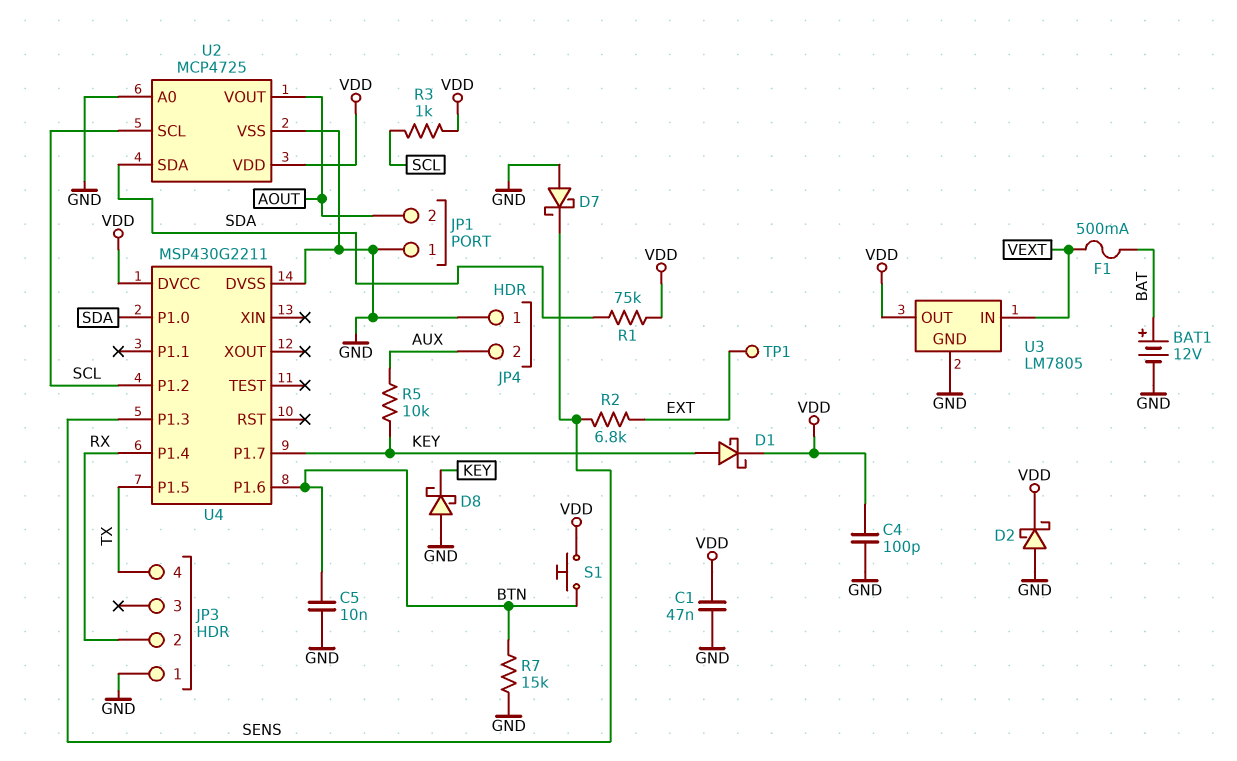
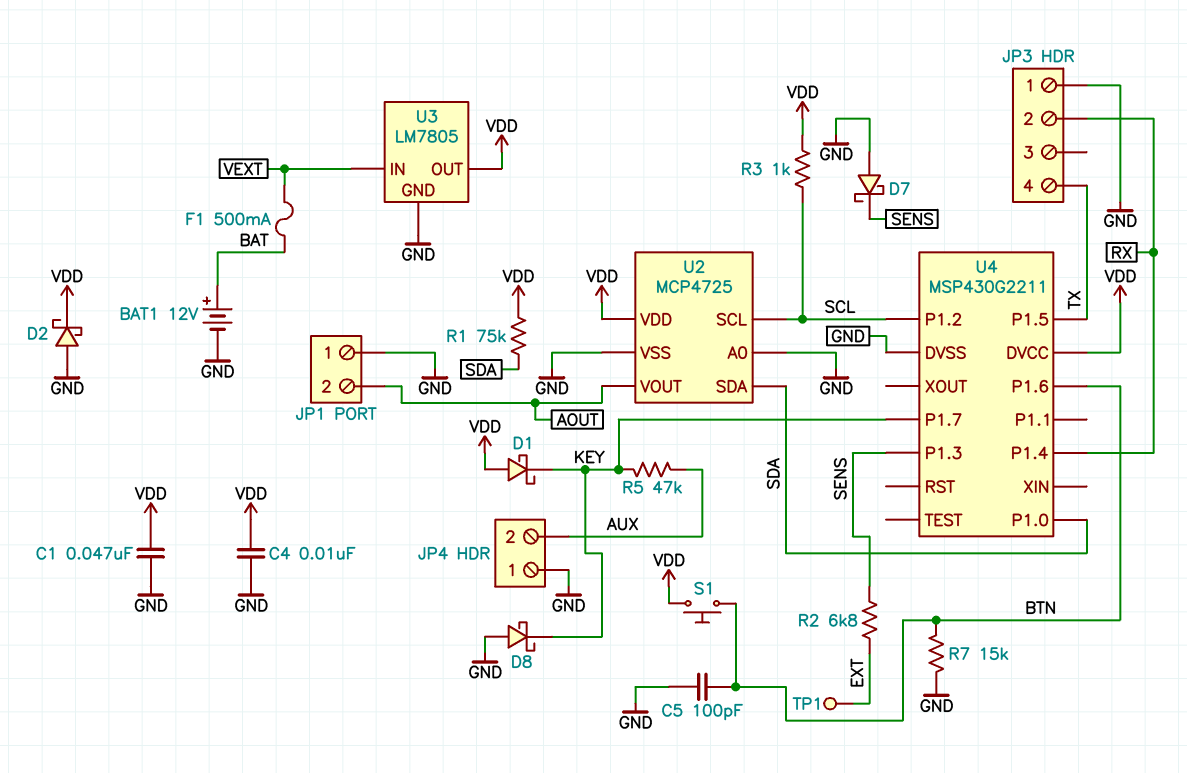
C4: 100pF (GND, VDD) -> 10nF (GND, VDD)
C5: 10nF (BTN, GND) -> 100pF (BTN, GND)
D1: schottky (A KEY, K VDD) -> schottky (A VDD, K KEY)
R5: 10k (AUX, KEY) -> 47k (AUX, KEY)

